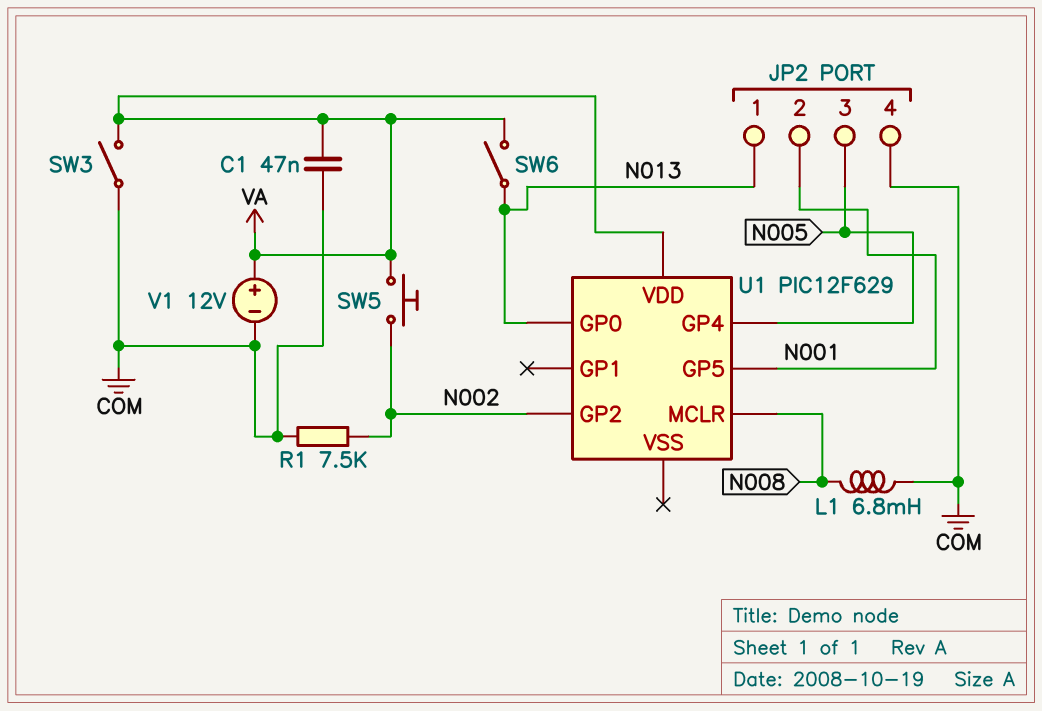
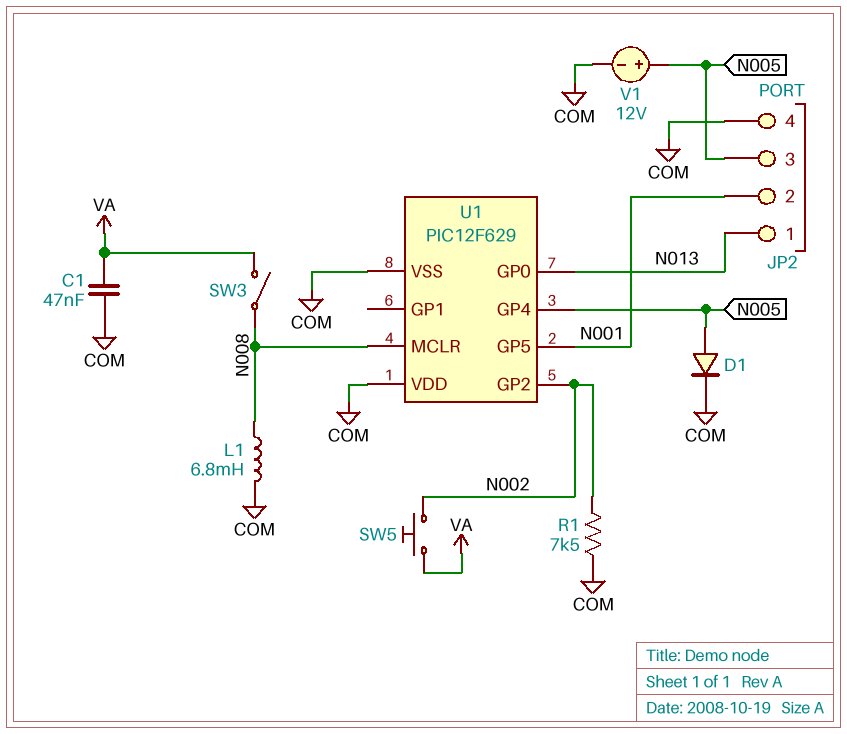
D1: none -> diode (A N005, K COM)
SW3: switch (COM, VA) -> switch (N008, VA)
SW6: switch (N013, VA) -> none
U1 pin VDD: VA -> COM
U1 pin VSS: none -> COM
V1: 12V (plus VA, minus COM) -> 12V (plus N005, minus COM)

